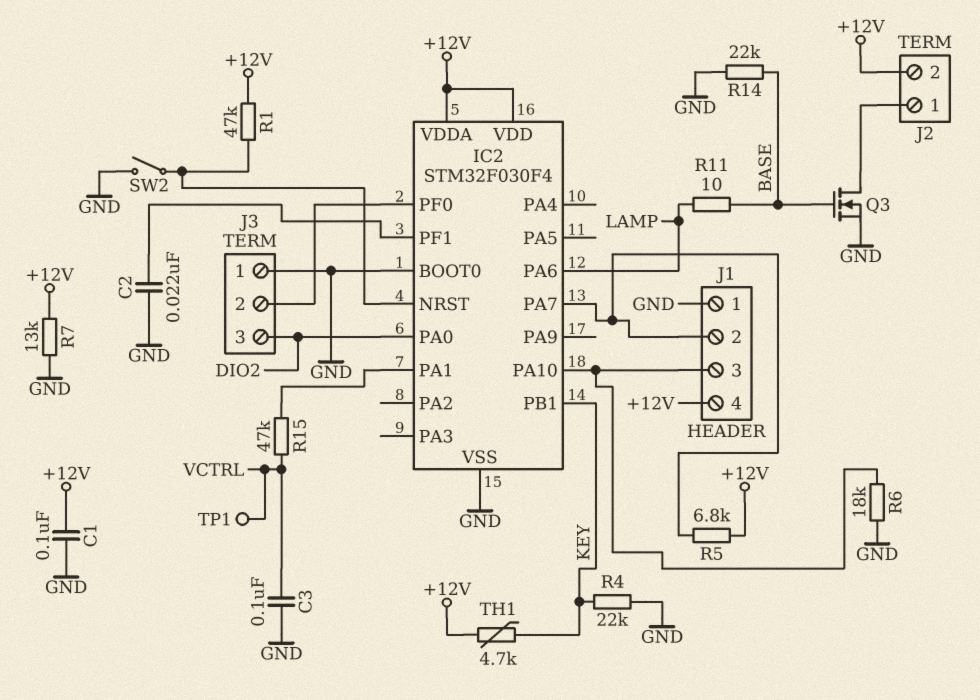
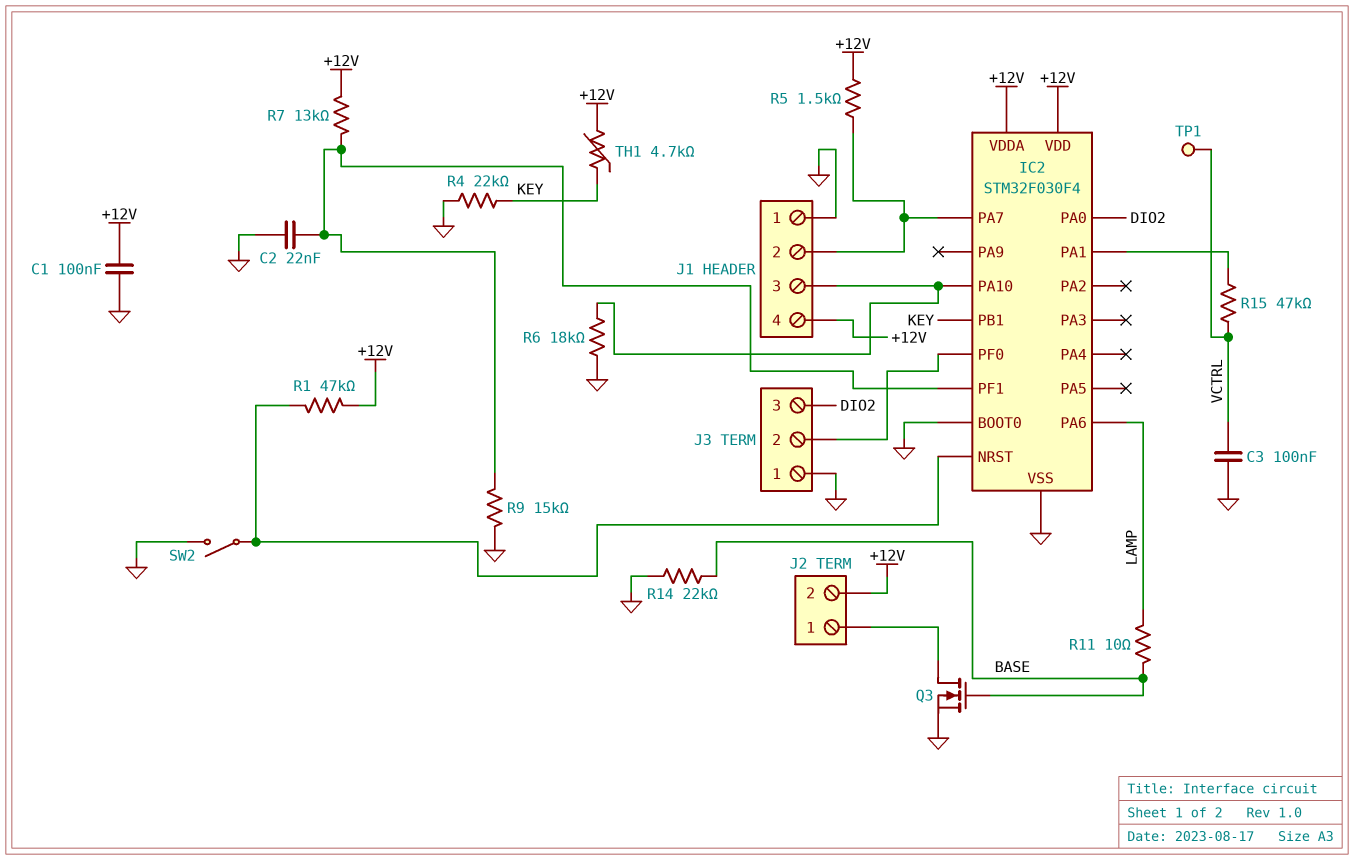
R5: 6.8k (+12V, IC2/PA7) -> 1.5k (+12V, IC2/PA7)
R7: 13k (+12V, GND) -> 13k (+12V, IC2/PF1)
R9: none -> 15k (GND, IC2/PF1)

